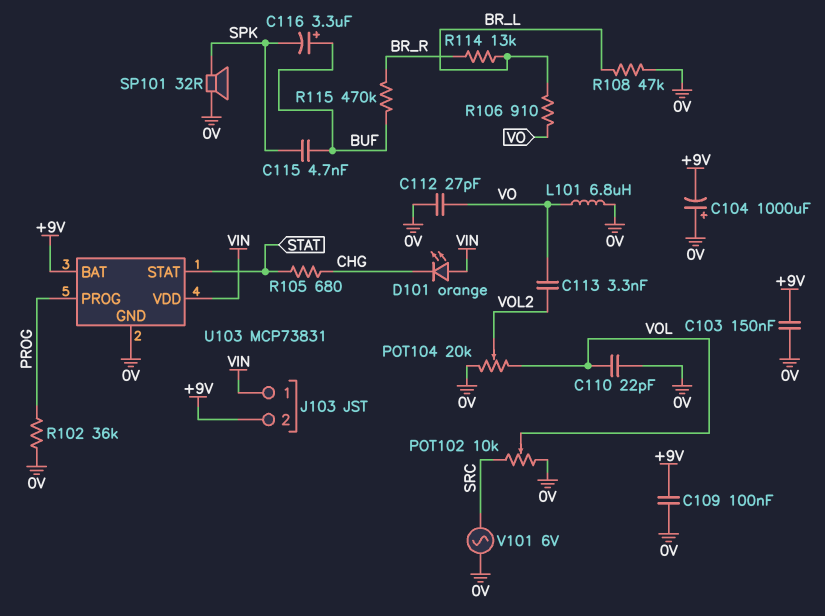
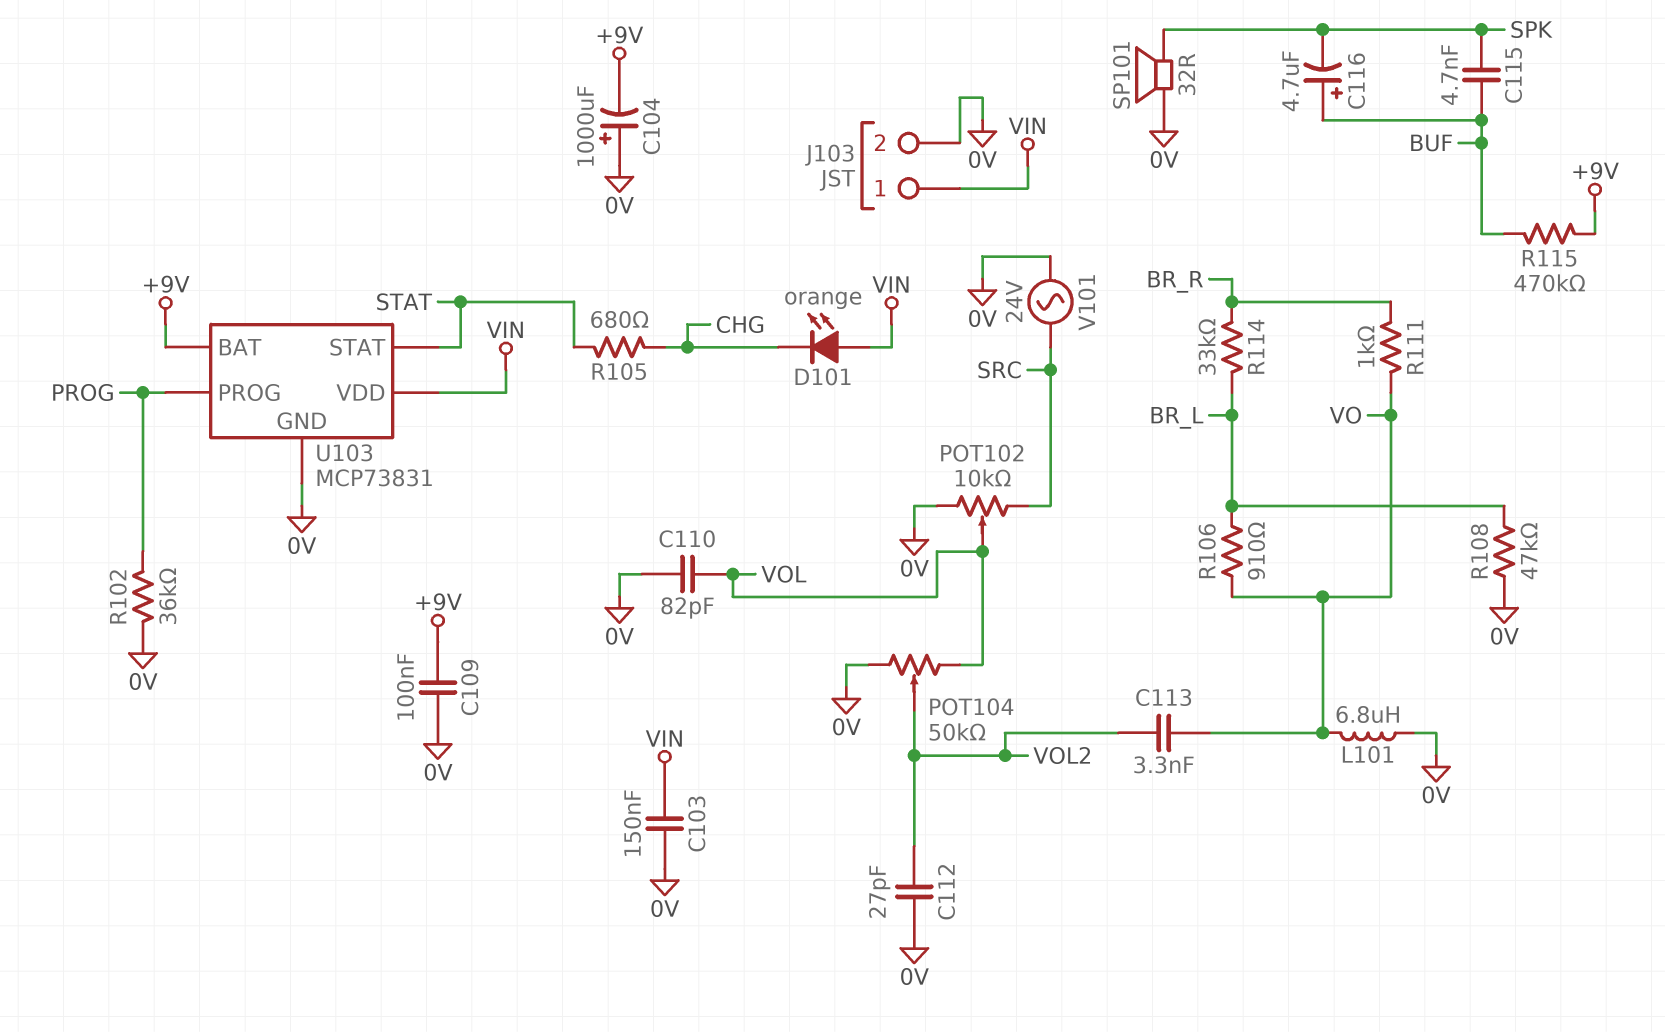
C103: 150nF (+9V, 0V) -> 150nF (0V, VIN)
C110: 22pF (0V, VOL) -> 82pF (0V, VOL)
C112: 27pF (0V, VO) -> 27pF (0V, VOL2)
C116: 3.3uF (plus BUF, minus SPK) -> 4.7uF (plus BUF, minus SPK)
J103 pin 2: +9V -> 0V
POT104: 20k (0V, VOL, wiper VOL2) -> 50k (0V, VOL, wiper VOL2)
R111: none -> 1k (BR_R, VO)
R114: 13k (BR_L, BR_R) -> 33k (BR_L, BR_R)
R115: 470k (BR_R, BUF) -> 470k (+9V, BUF)
V101: AC 6V (0V, SRC) -> AC 24V (0V, SRC)

